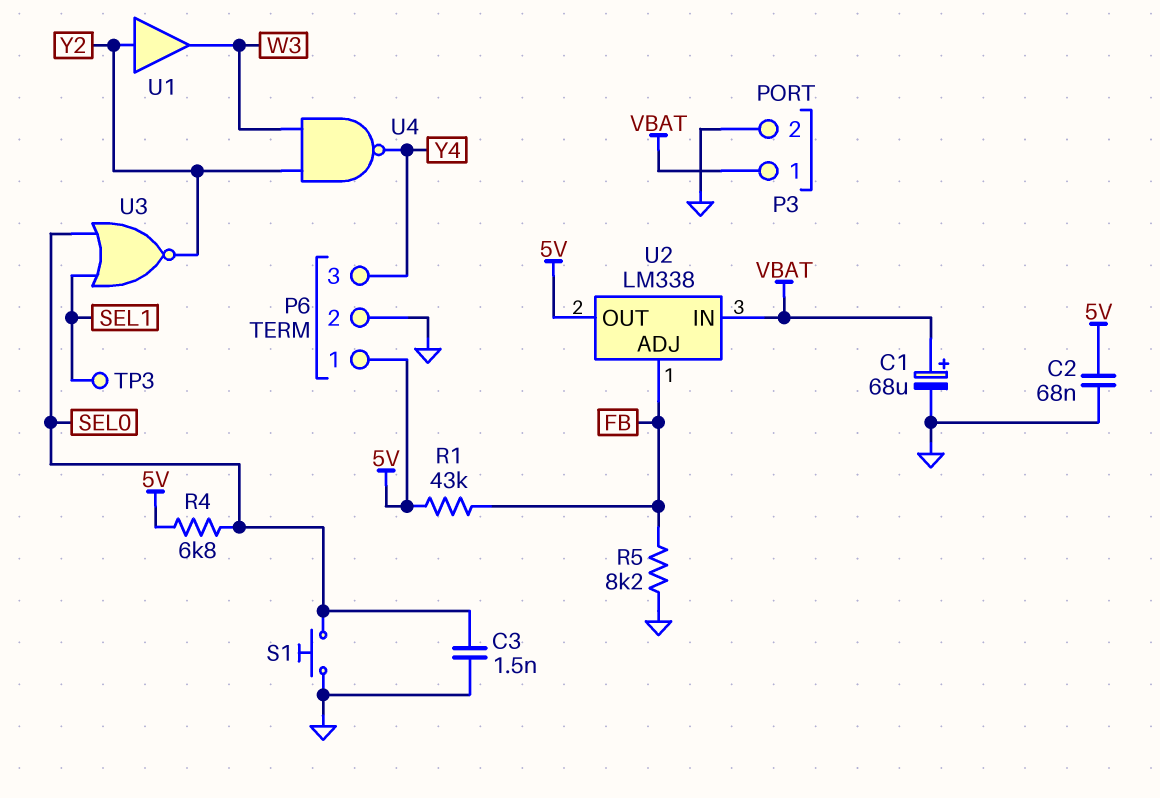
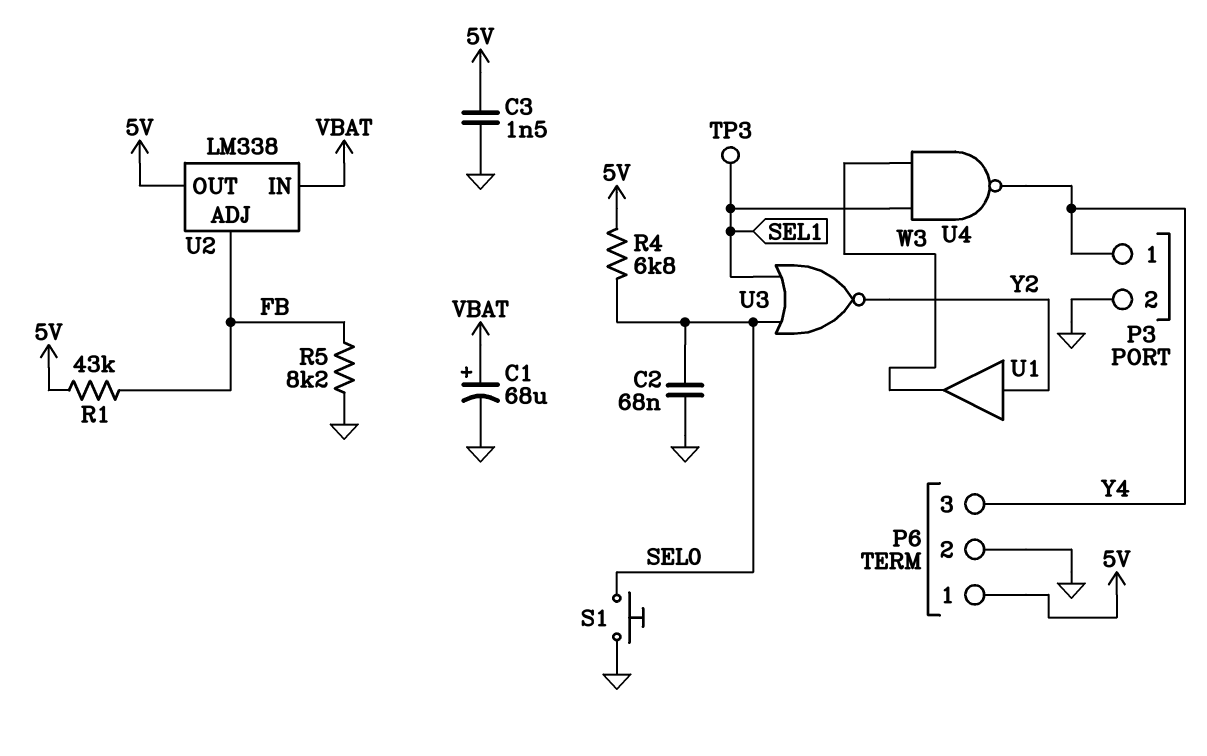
C2: 68nF (5V, GND) -> 68nF (GND, SEL0)
C3: 1.5nF (GND, SEL0) -> 1.5nF (5V, GND)
P3 pin 1: VBAT -> Y4
U4: NAND (in W3, in Y2, out Y4) -> NAND (in SEL1, in W3, out Y4)

